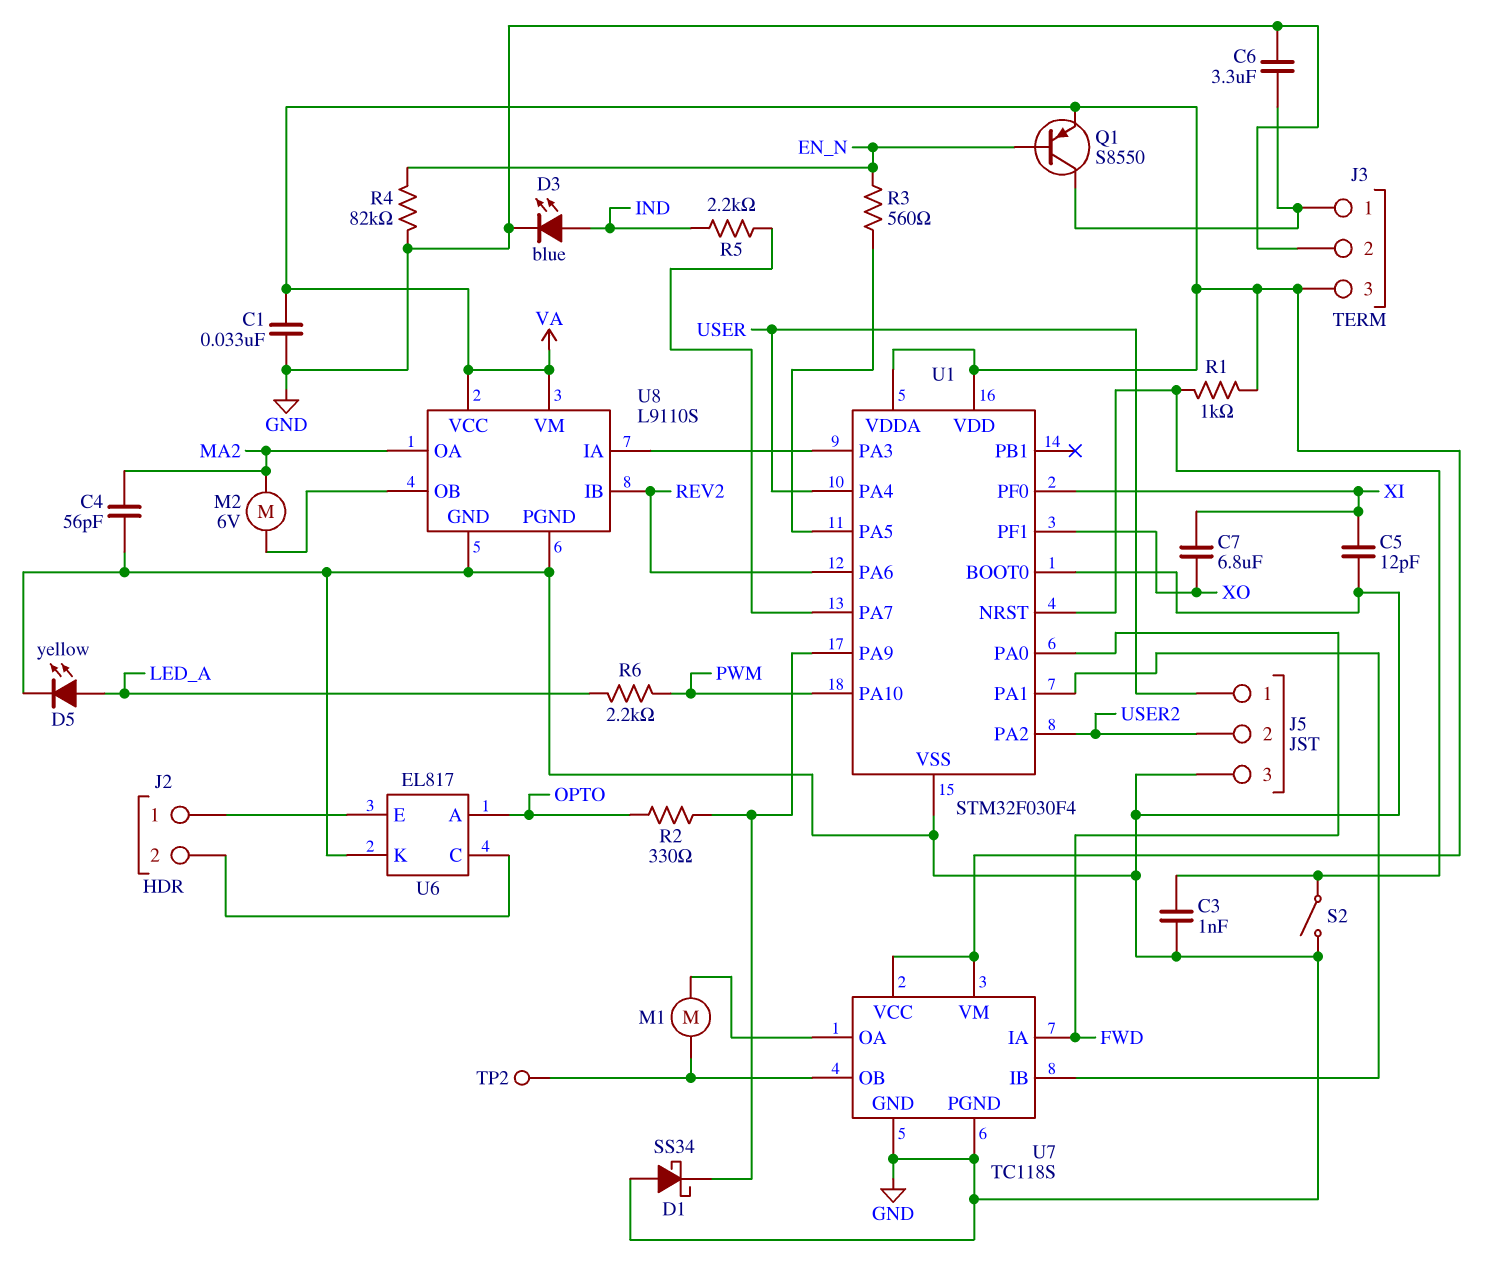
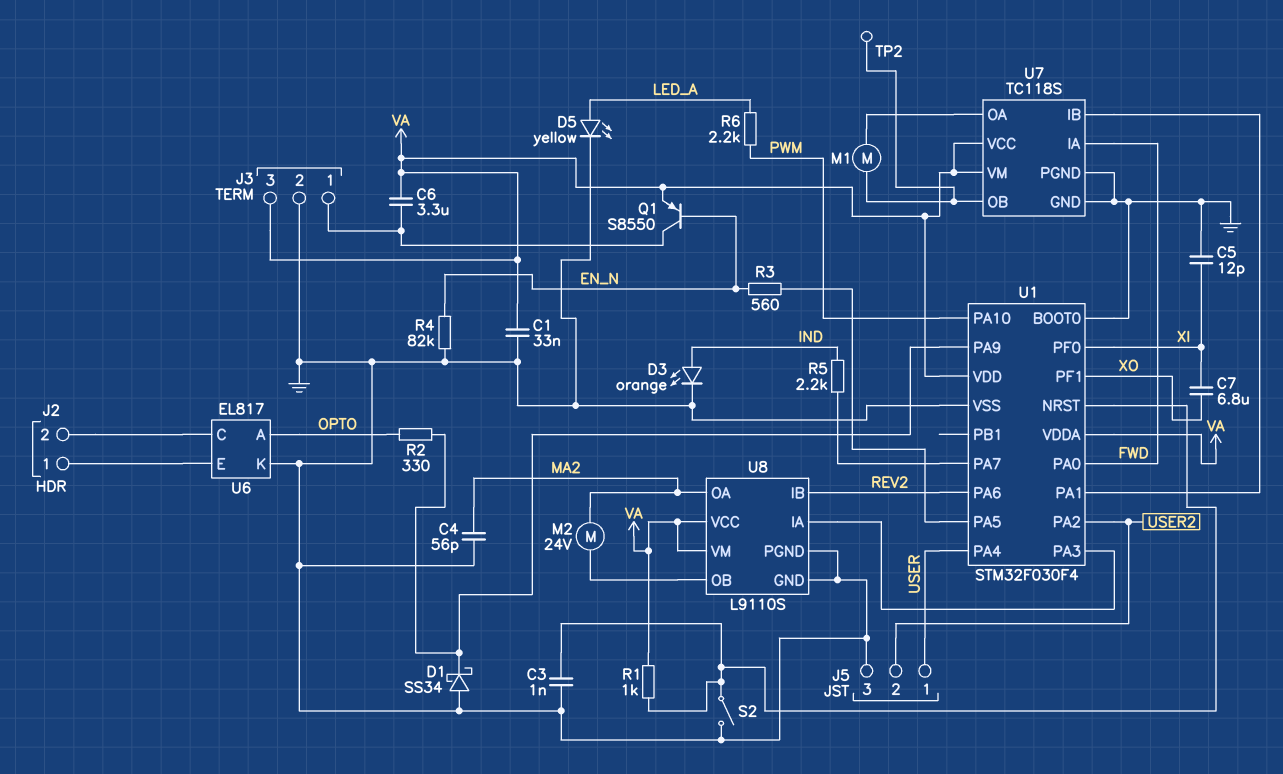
C6: 3.3uF (GND, J3/1) -> 3.3uF (J3/1, VA)
D3: LED blue (A IND, K GND) -> LED orange (A IND, K GND)
M2: motor 6V (MA2, U8/OB) -> motor 24V (MA2, U8/OB)

